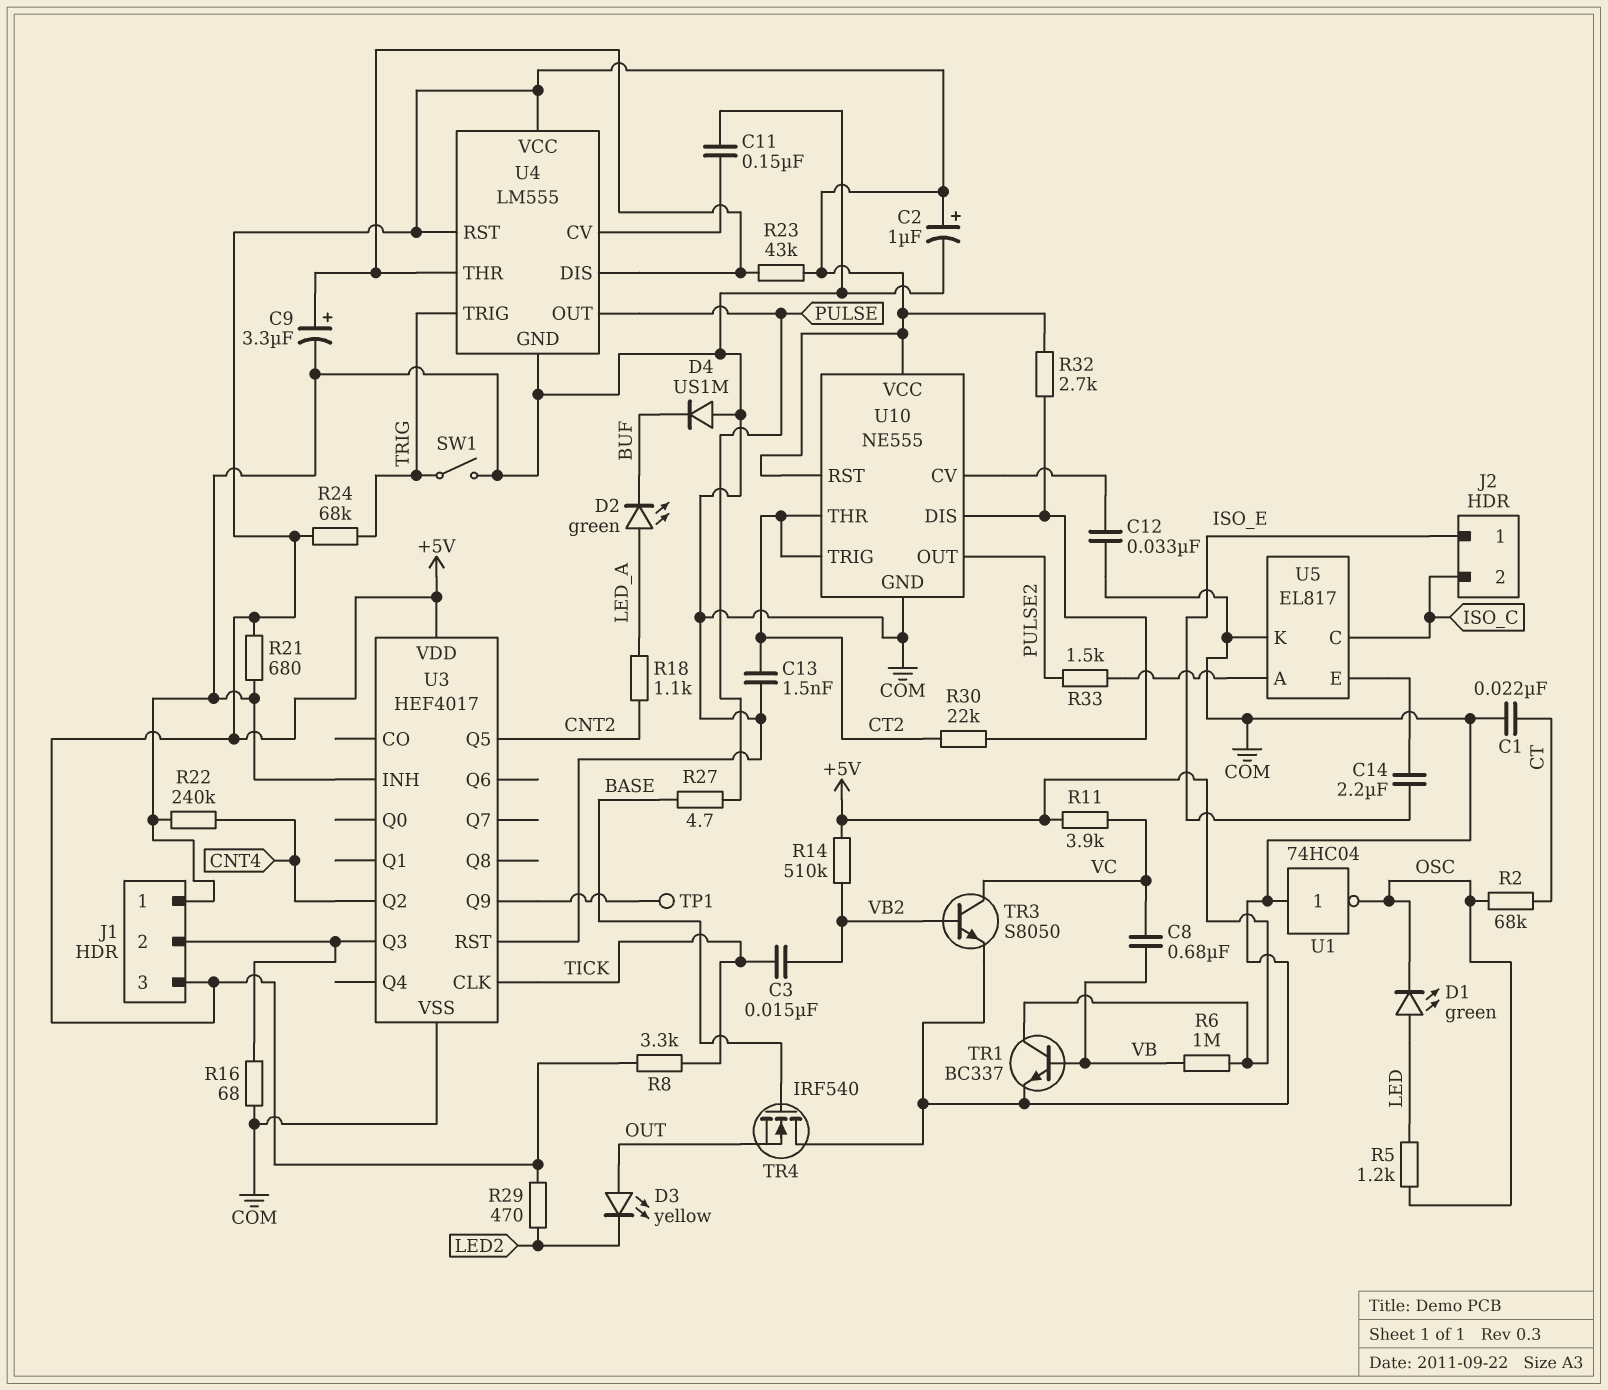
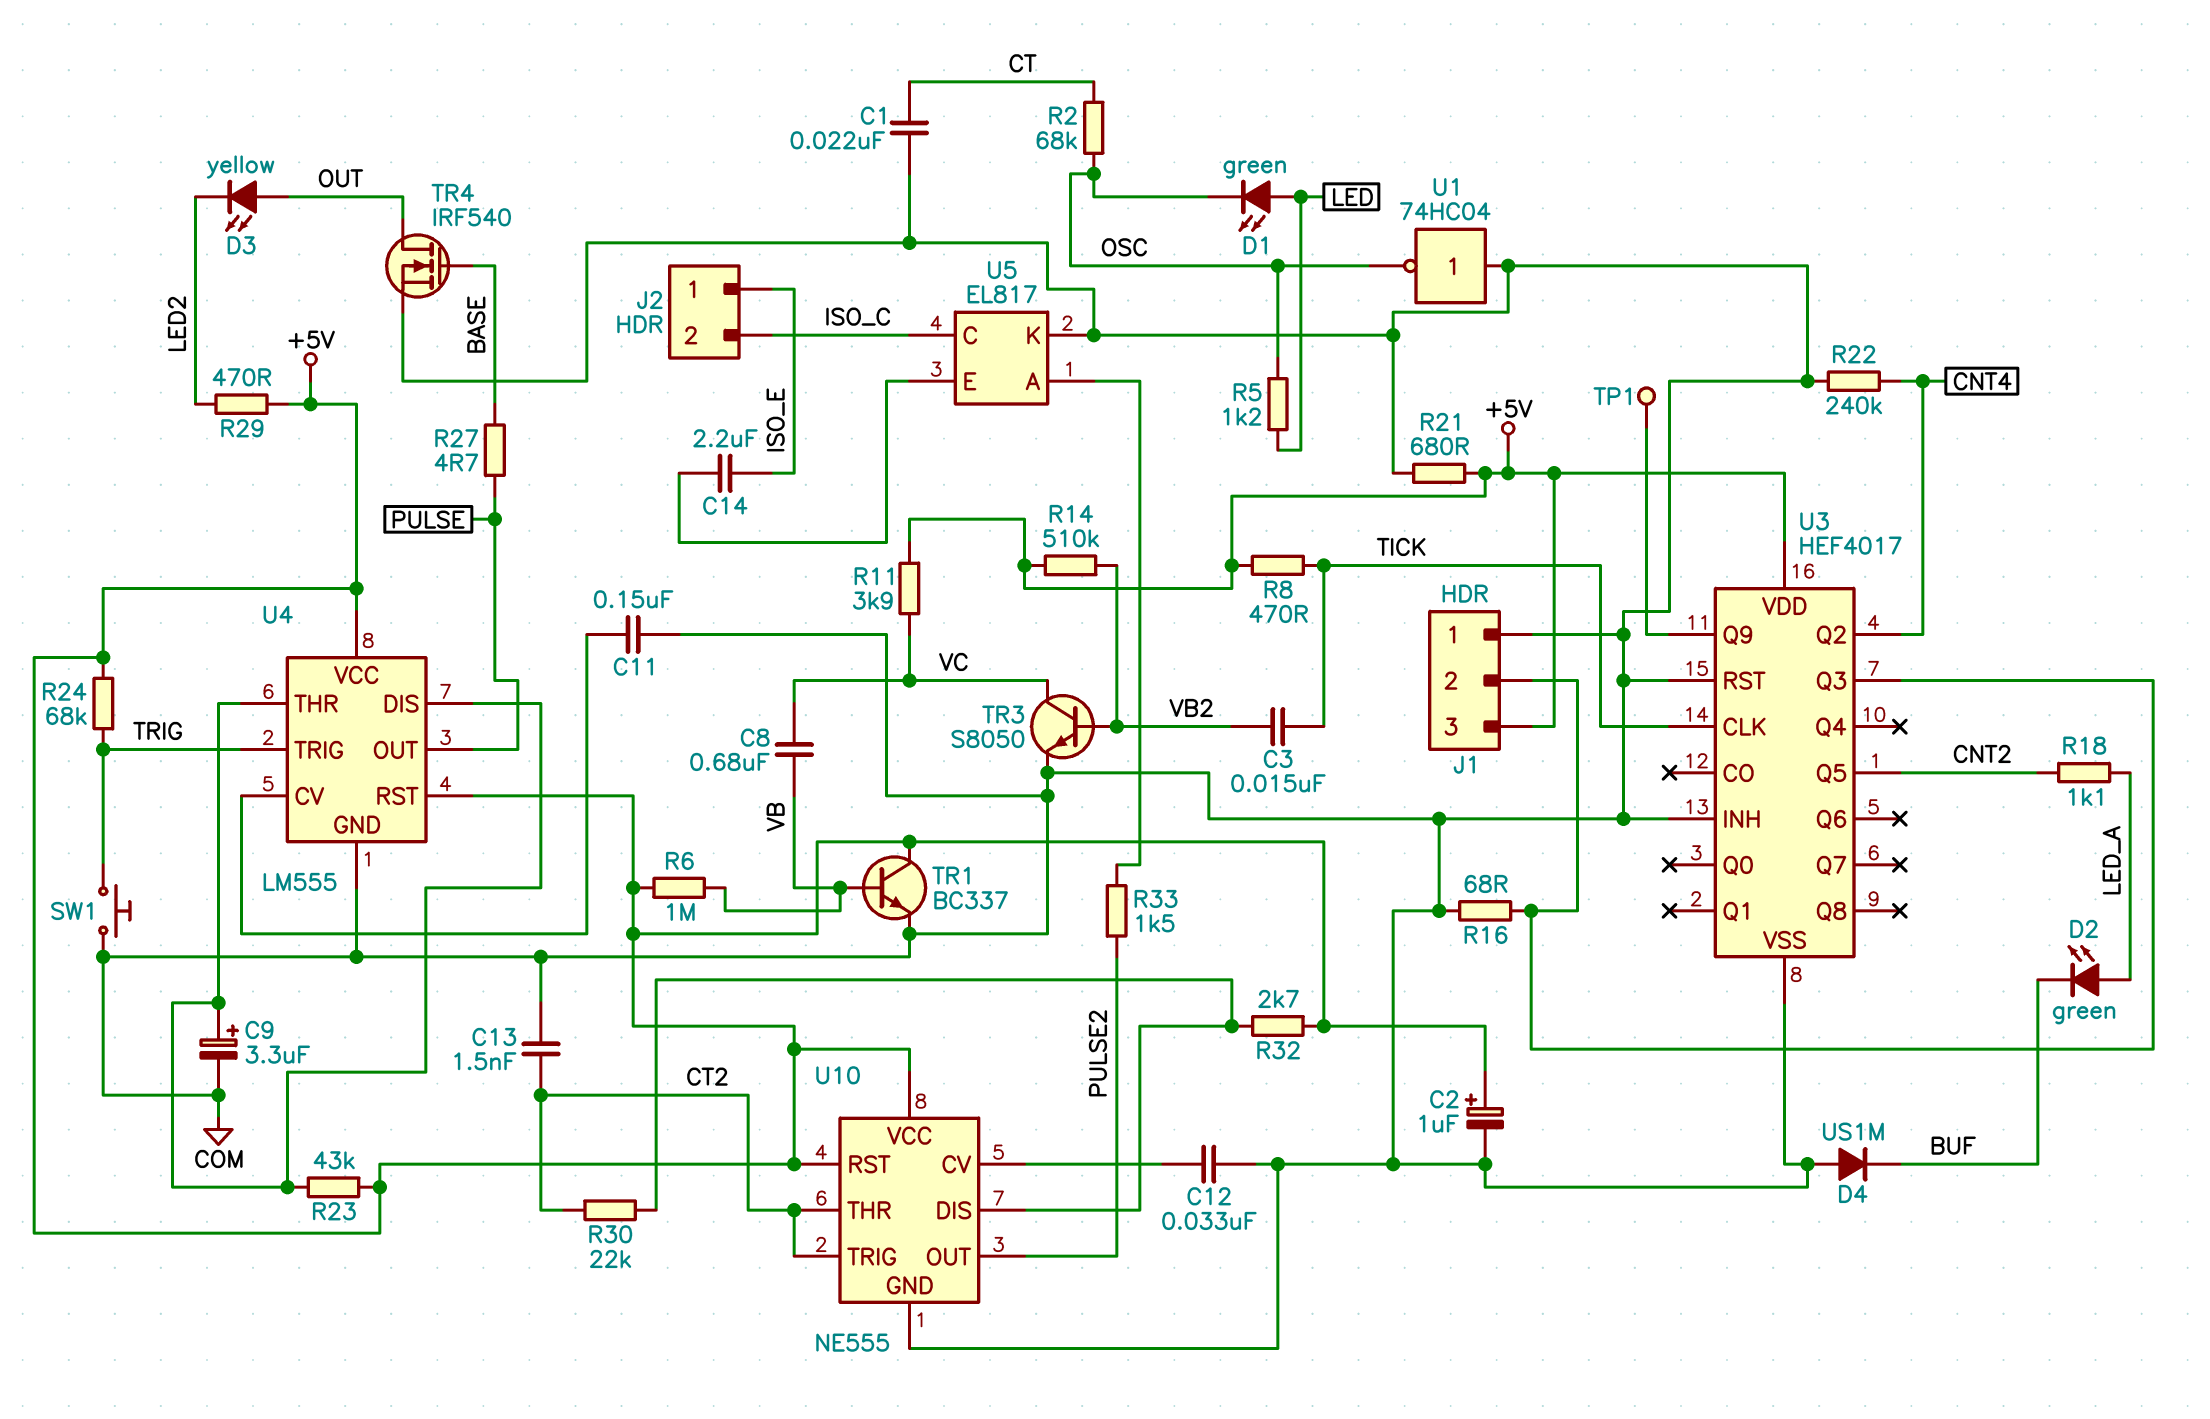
R8: 3.3k (+5V, TICK) -> 470 (+5V, TICK)
SW1: switch (COM, TRIG) -> button (COM, TRIG)
TR4: NMOS IRF540 (G BASE, D COM, S OUT) -> NMOS IRF540 (G BASE, D OUT, S COM)

